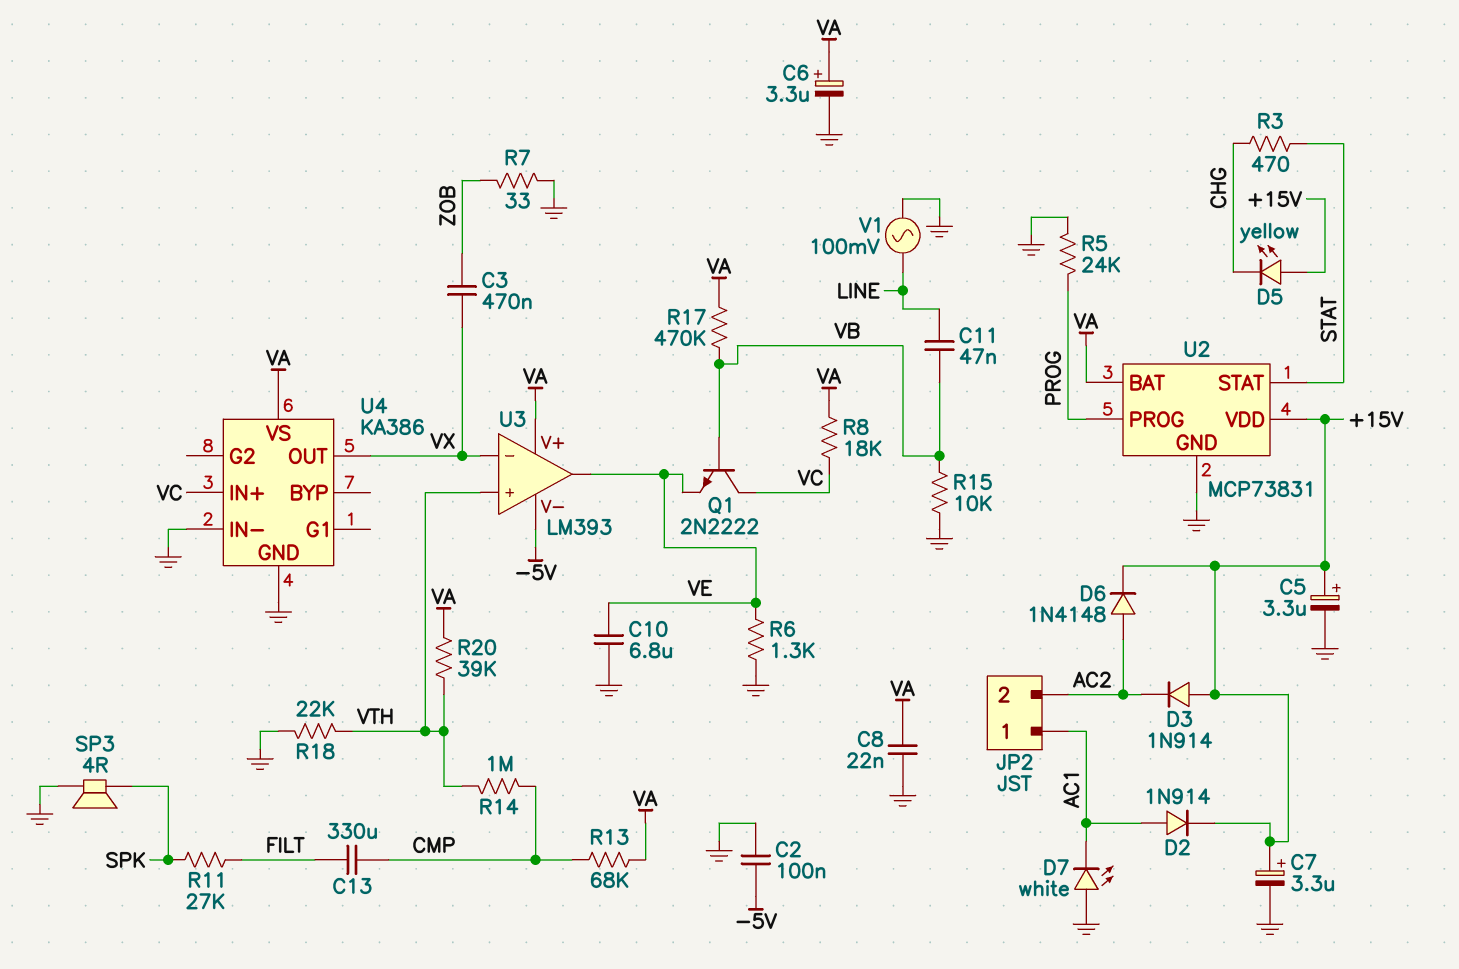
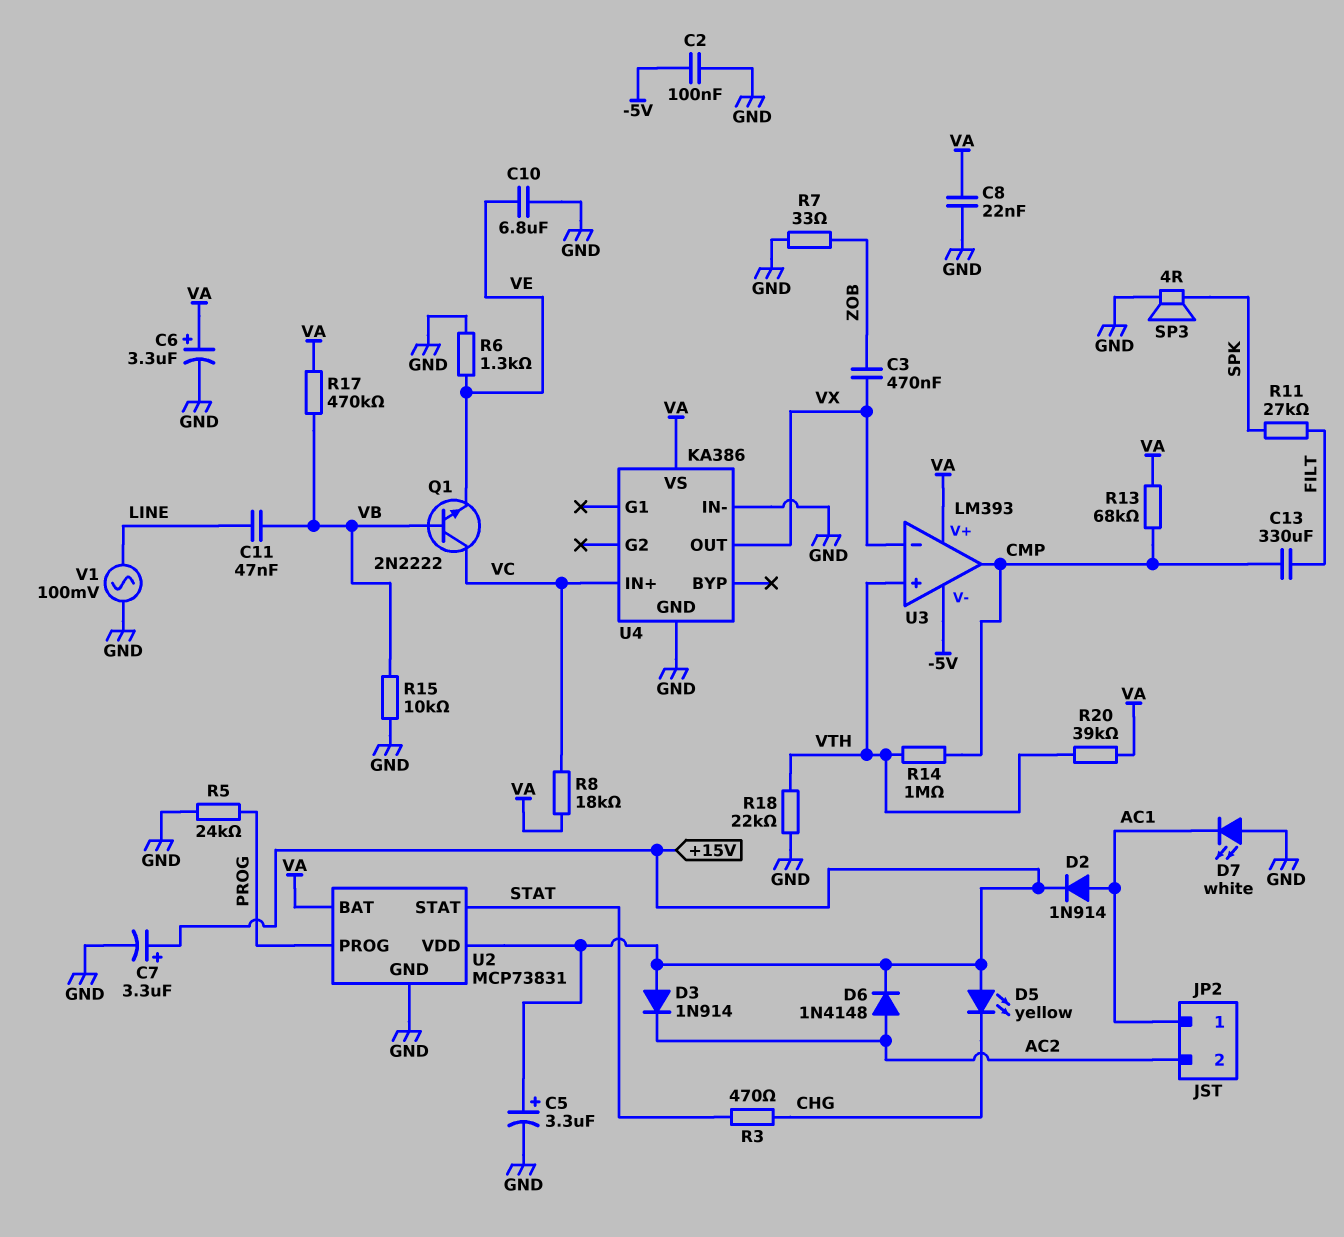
U3 pin out: VE -> CMP

